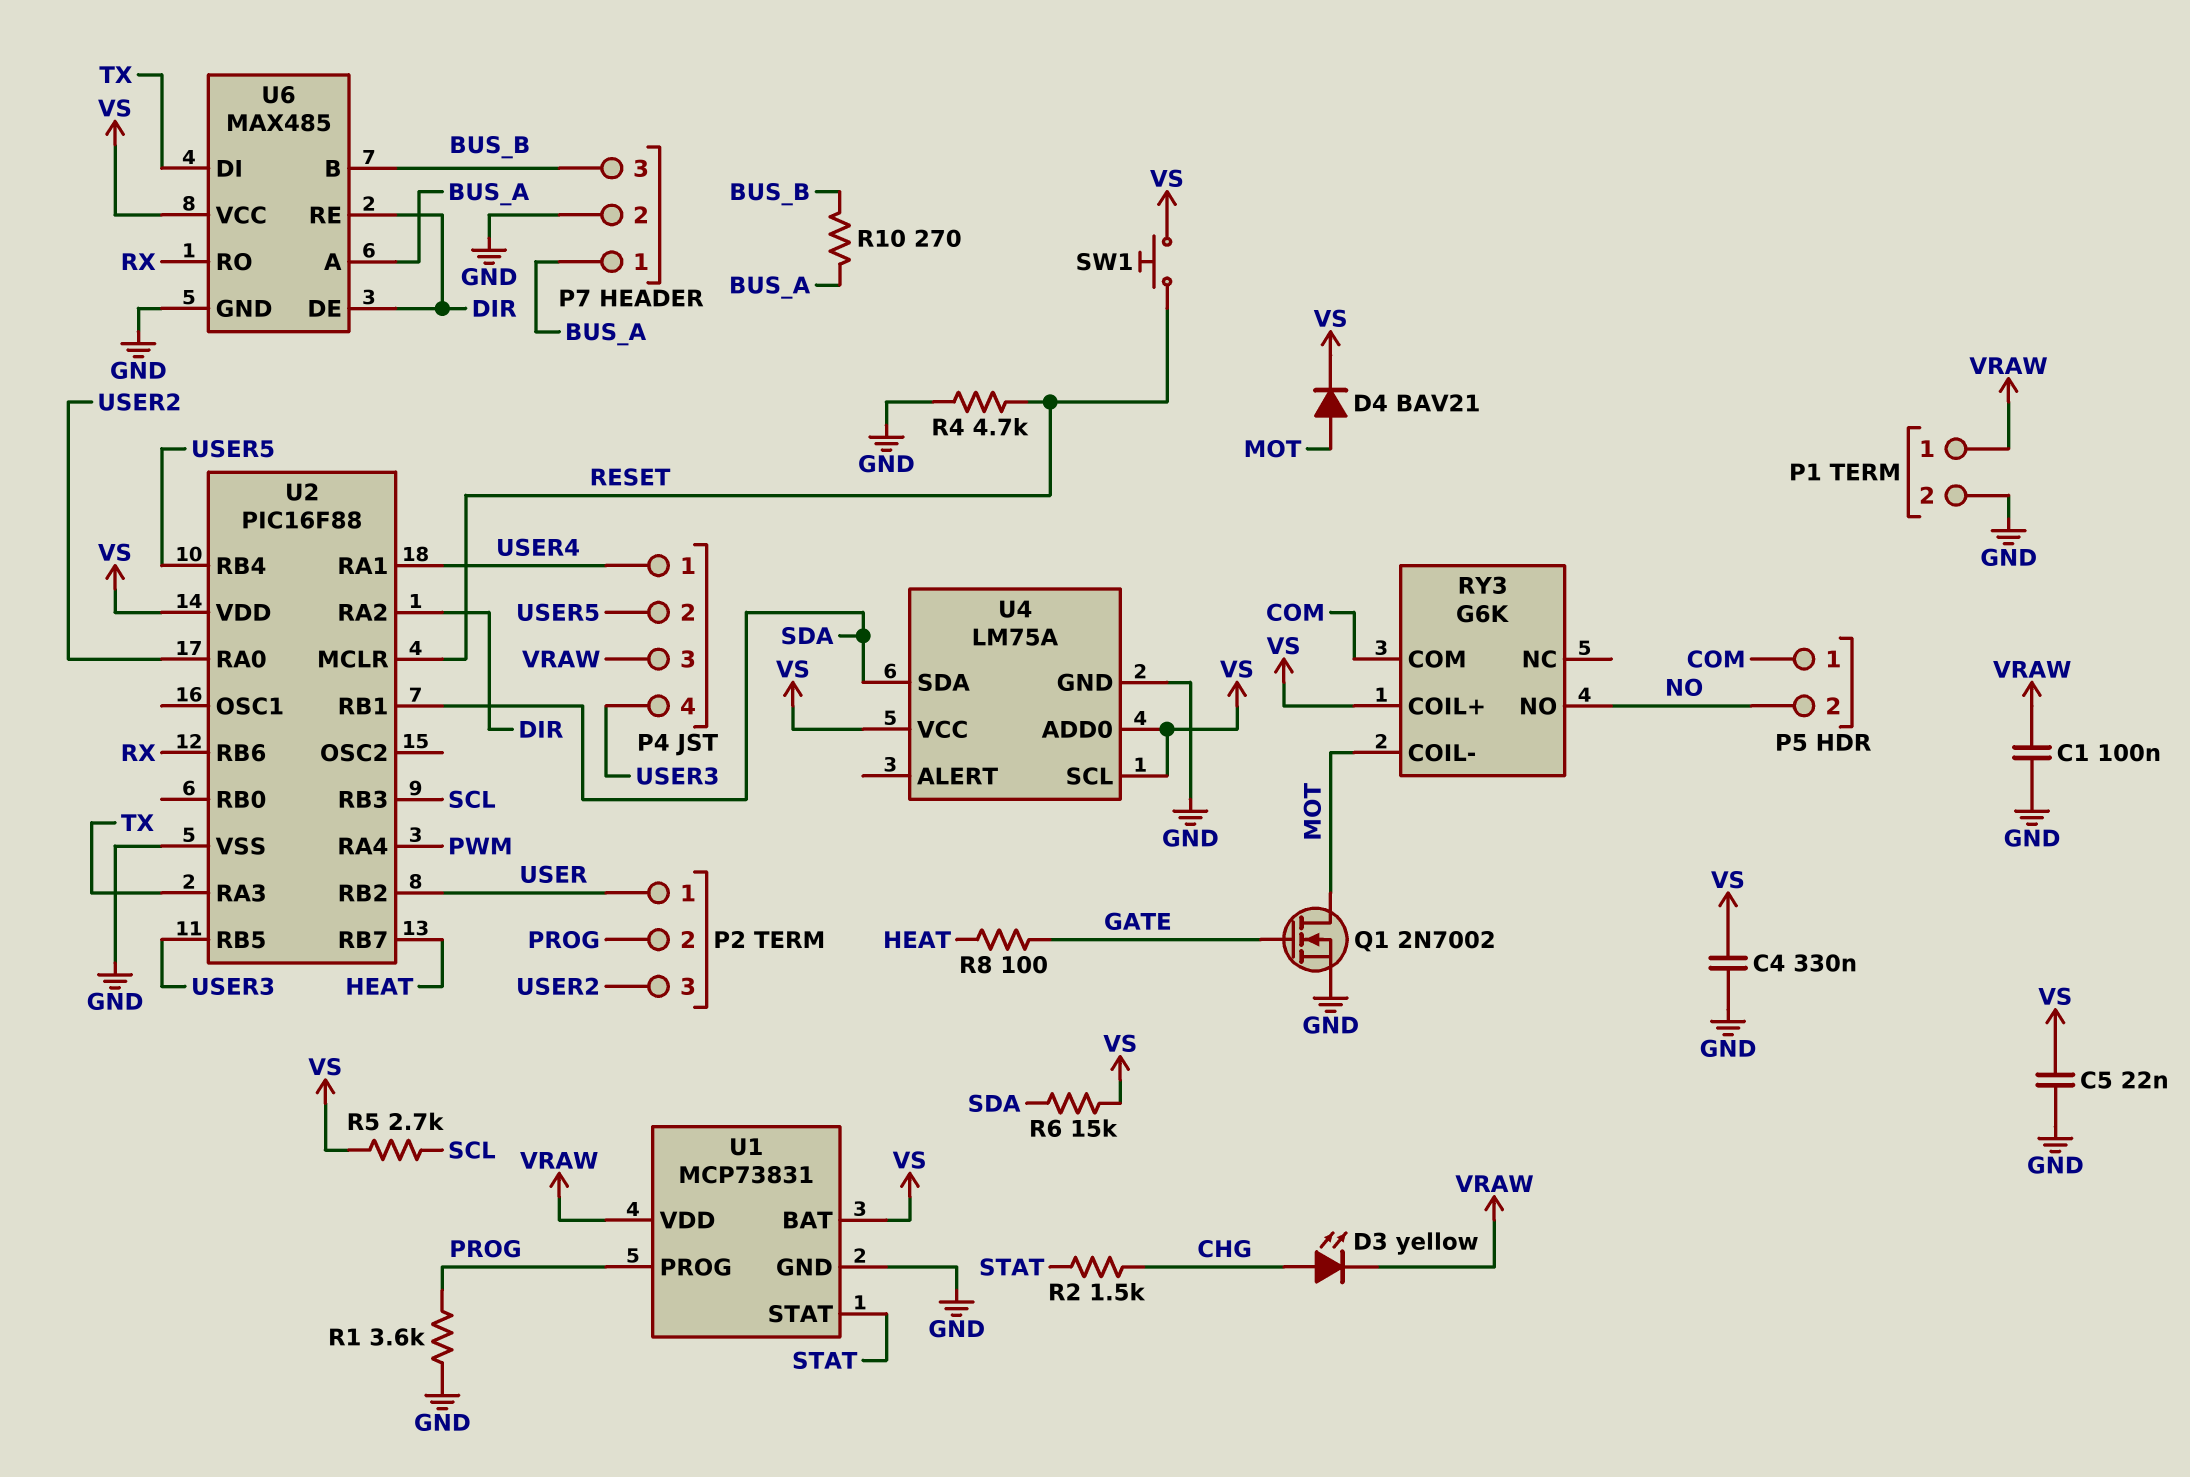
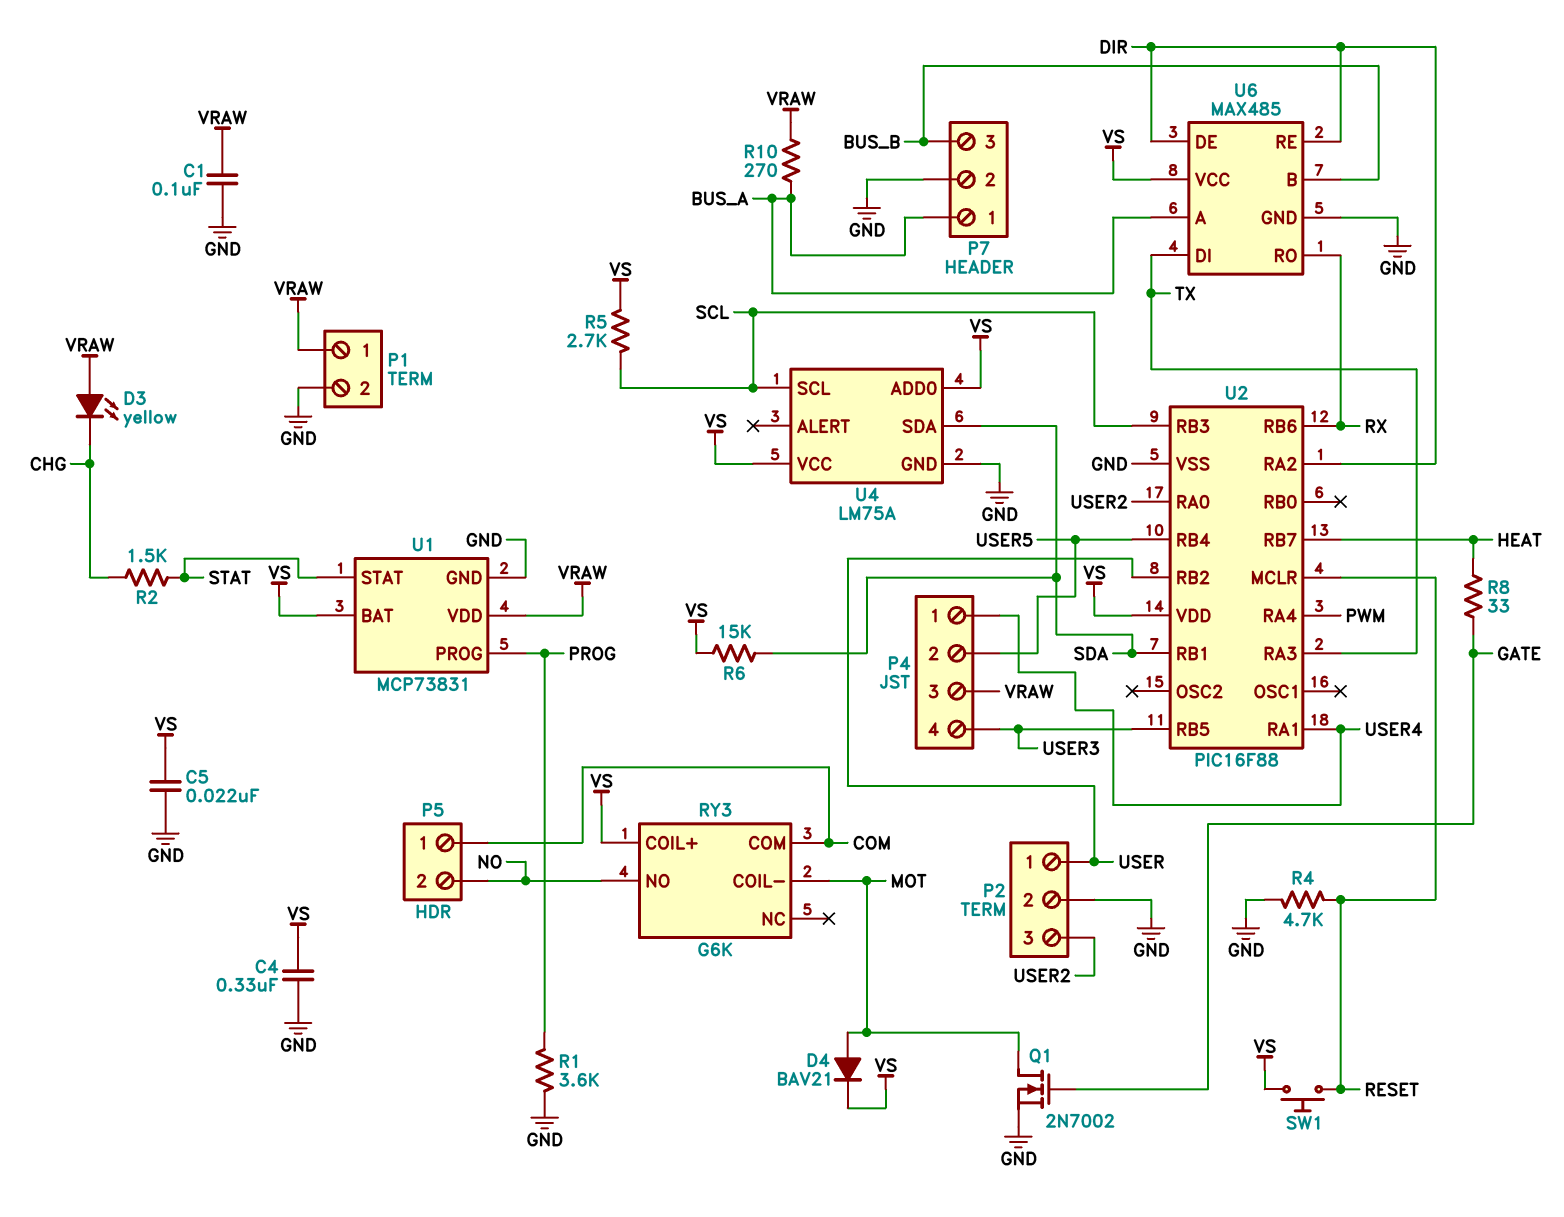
D3: LED yellow (A CHG, K VRAW) -> LED yellow (A VRAW, K CHG)
P2 pin 2: PROG -> GND
R8: 100 (GATE, HEAT) -> 33 (GATE, HEAT)
R10: 270 (BUS_A, BUS_B) -> 270 (BUS_A, VRAW)
U4 pin SCL: VS -> SCL

